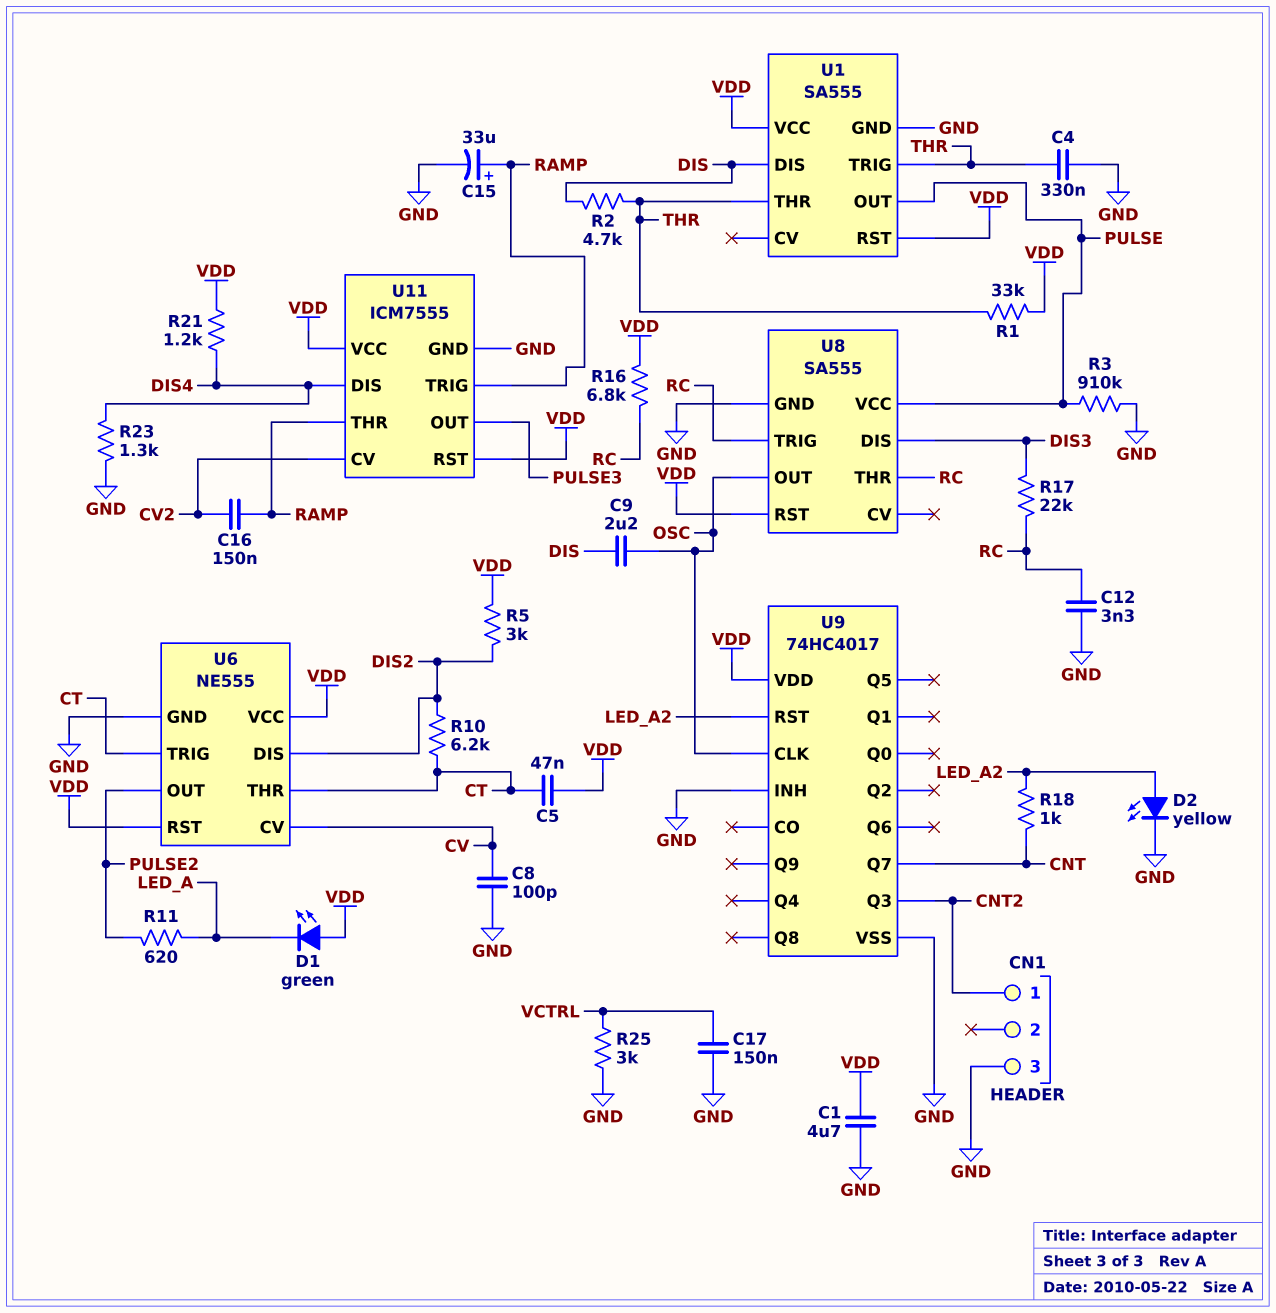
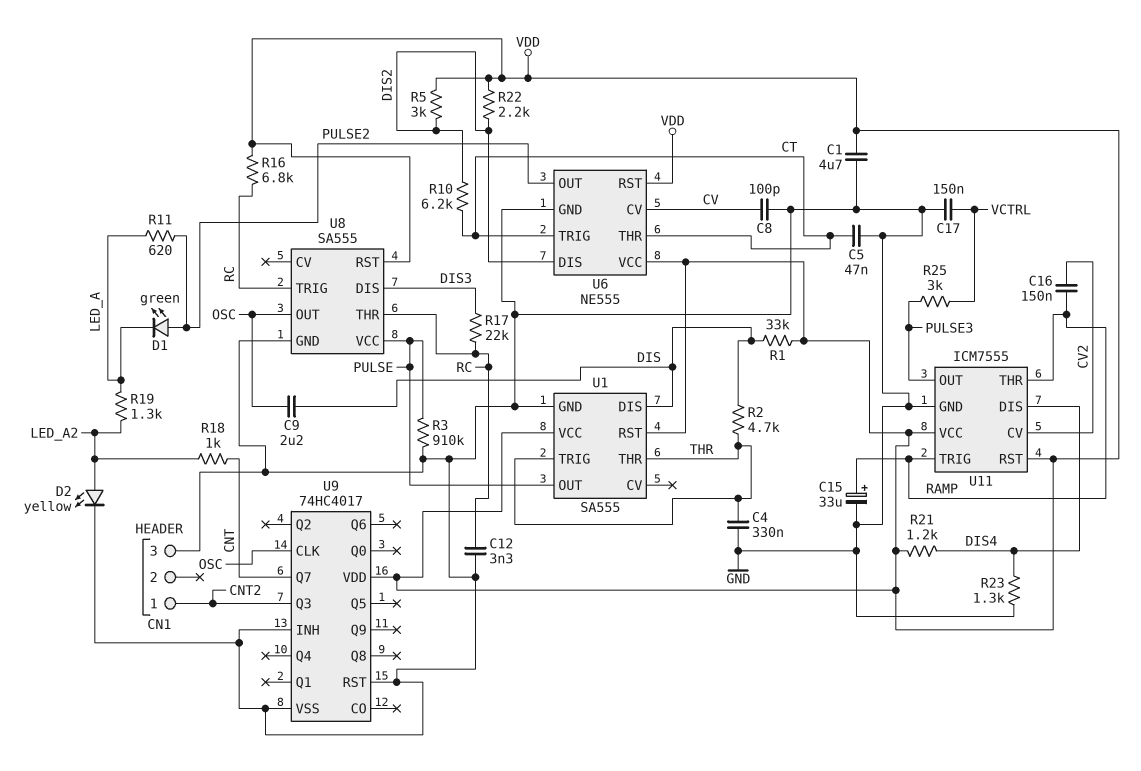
C5: 47nF (CT, VDD) -> 47nF (CT, GND)
D1: LED green (A VDD, K LED_A) -> LED green (A PULSE2, K LED_A)
R1: 33k (THR, VDD) -> 33k (DIS, VDD)
R19: none -> 1.3k (LED_A, LED_A2)
R22: none -> 2.2k (DIS2, VDD)
R25: 3k (GND, VCTRL) -> 3k (PULSE3, VCTRL)
U9 pin RST: LED_A2 -> GND

